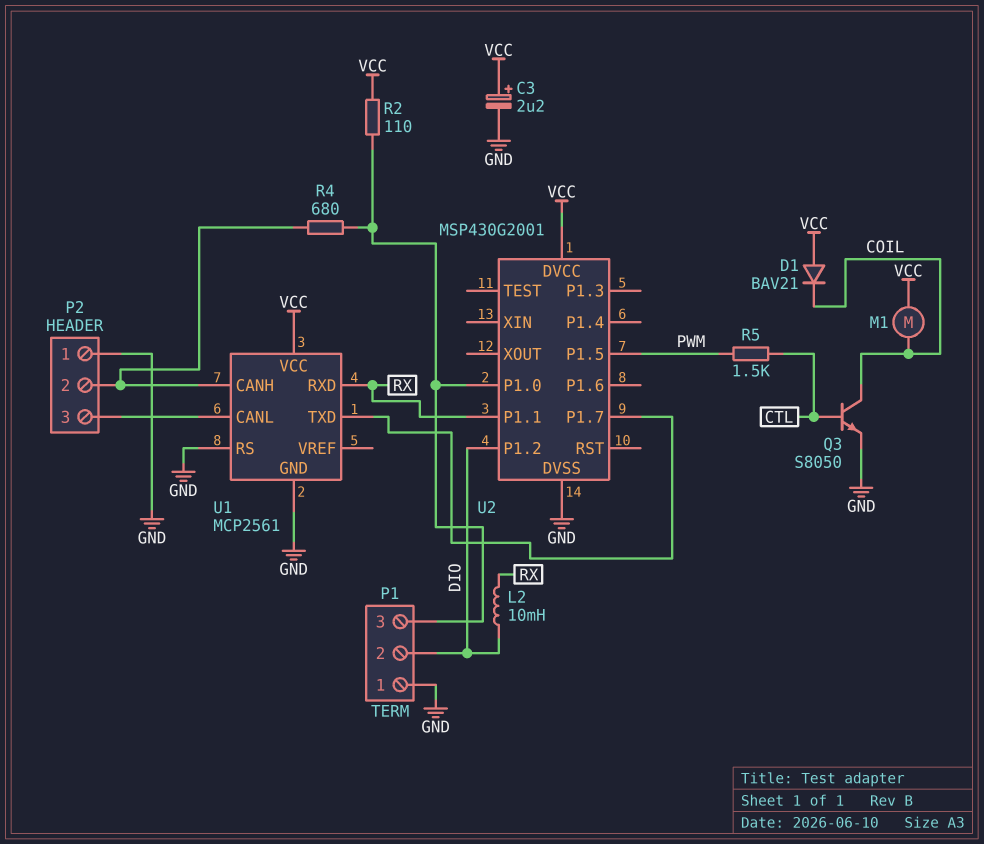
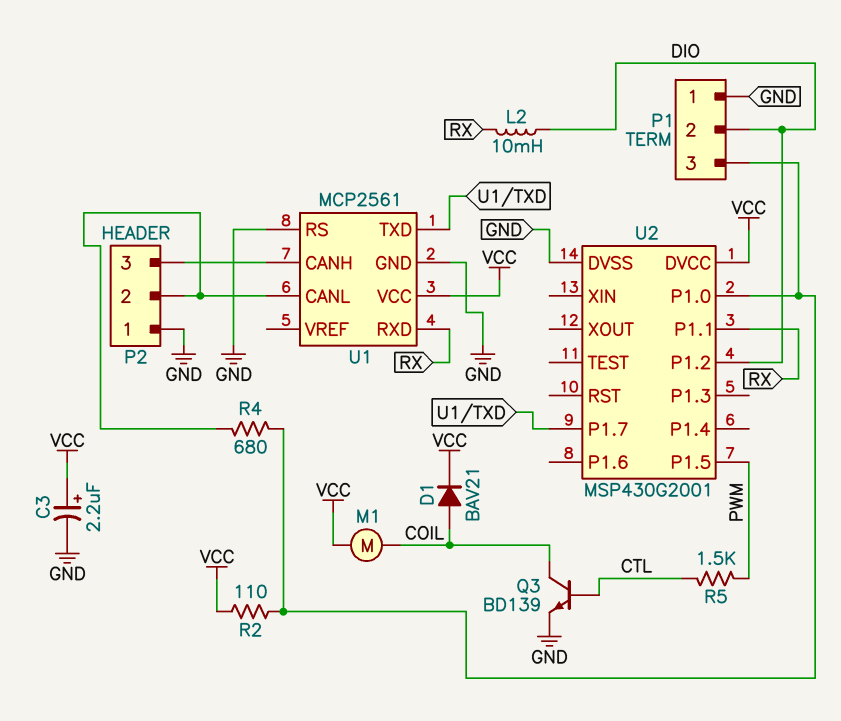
D1: diode BAV21 (A VCC, K COIL) -> diode BAV21 (A COIL, K VCC)
Q3: NPN S8050 (B CTL, C COIL, E GND) -> NPN BD139 (B CTL, C COIL, E GND)
U1 pin CANH: P2/2 -> P2/3
U1 pin CANL: P2/3 -> P2/2

